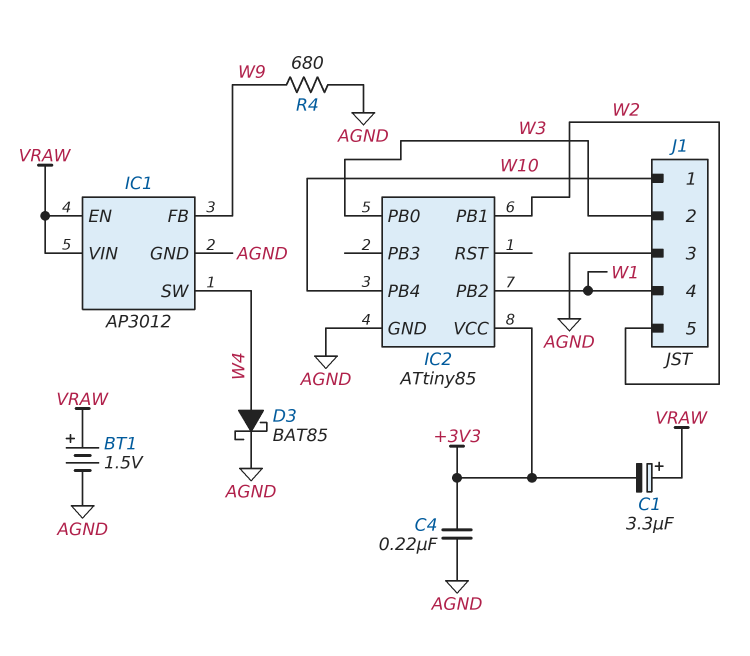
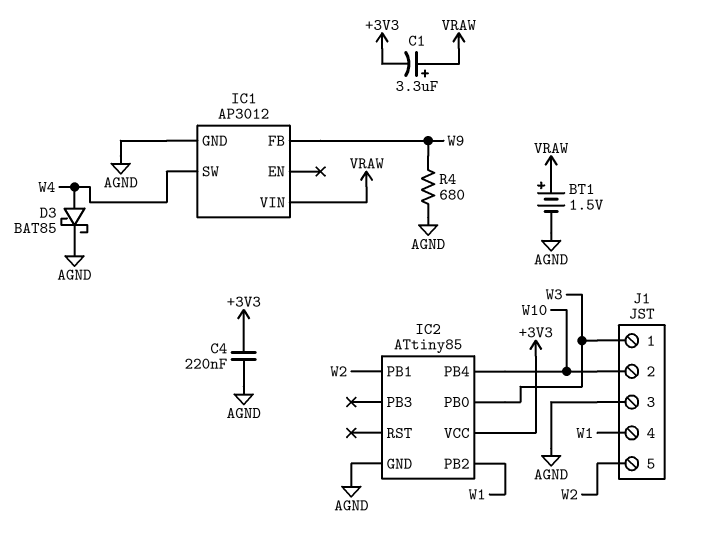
IC1 pin EN: VRAW -> none
J1 pin 1: W10 -> W3
J1 pin 2: W3 -> W10

